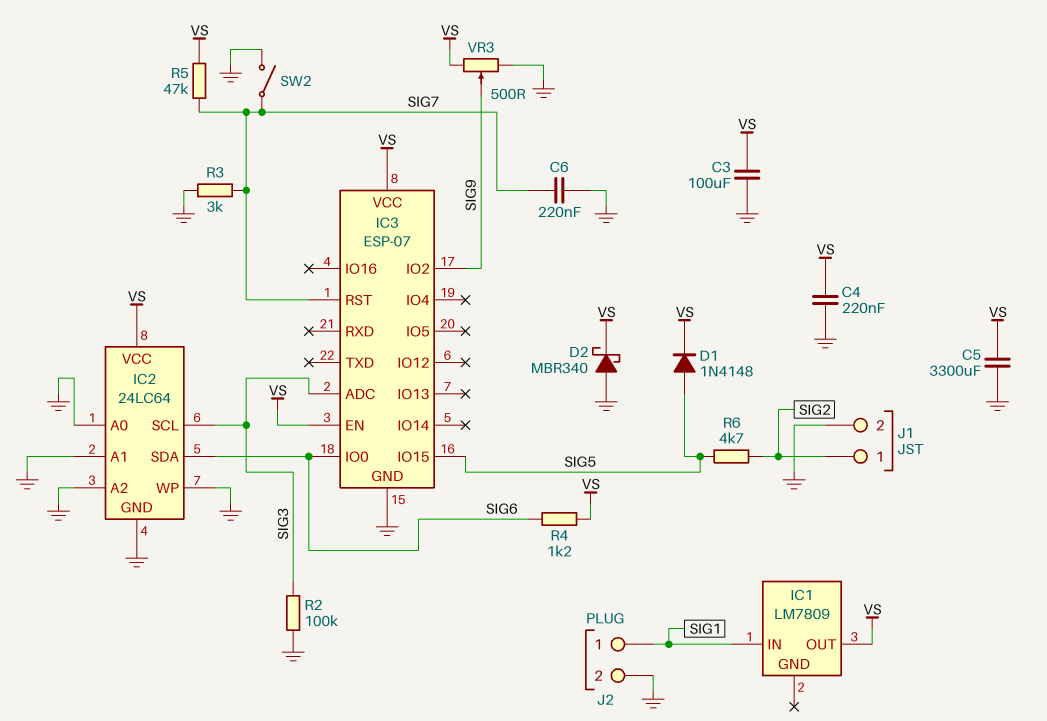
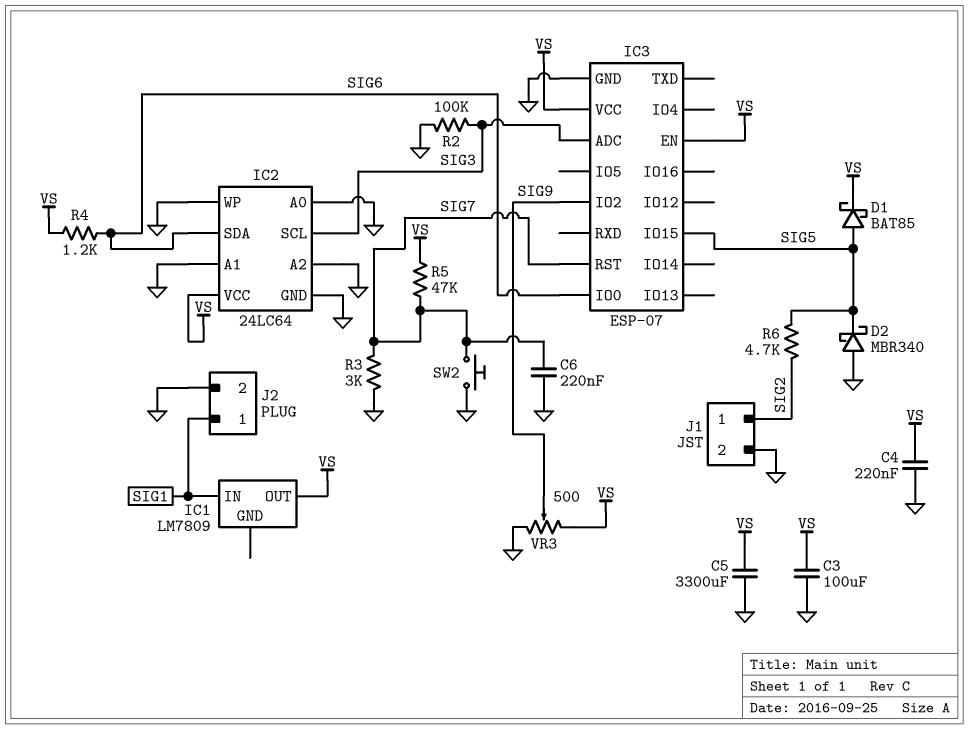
D1: diode 1N4148 (A SIG5, K VS) -> schottky BAT85 (A SIG5, K VS)
D2: schottky MBR340 (A GND, K VS) -> schottky MBR340 (A GND, K SIG5)
SW2: switch (GND, SIG7) -> button (GND, SIG7)

